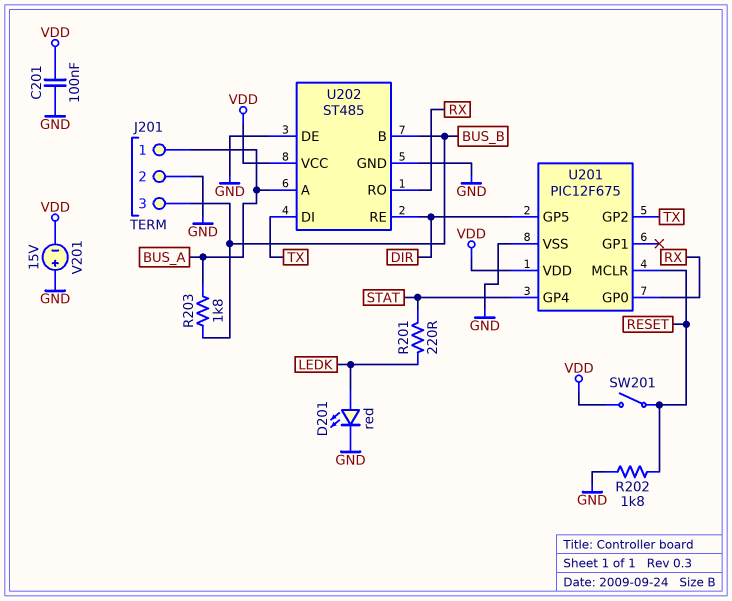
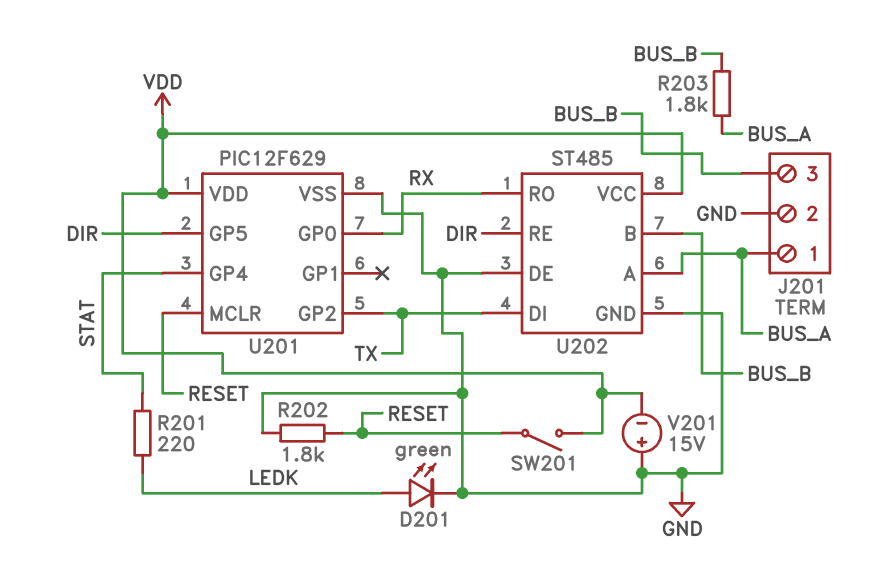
C201: 100nF (GND, VDD) -> none
D201: LED red (A LEDK, K GND) -> LED green (A LEDK, K GND)
U201: PIC12F675 -> PIC12F629

